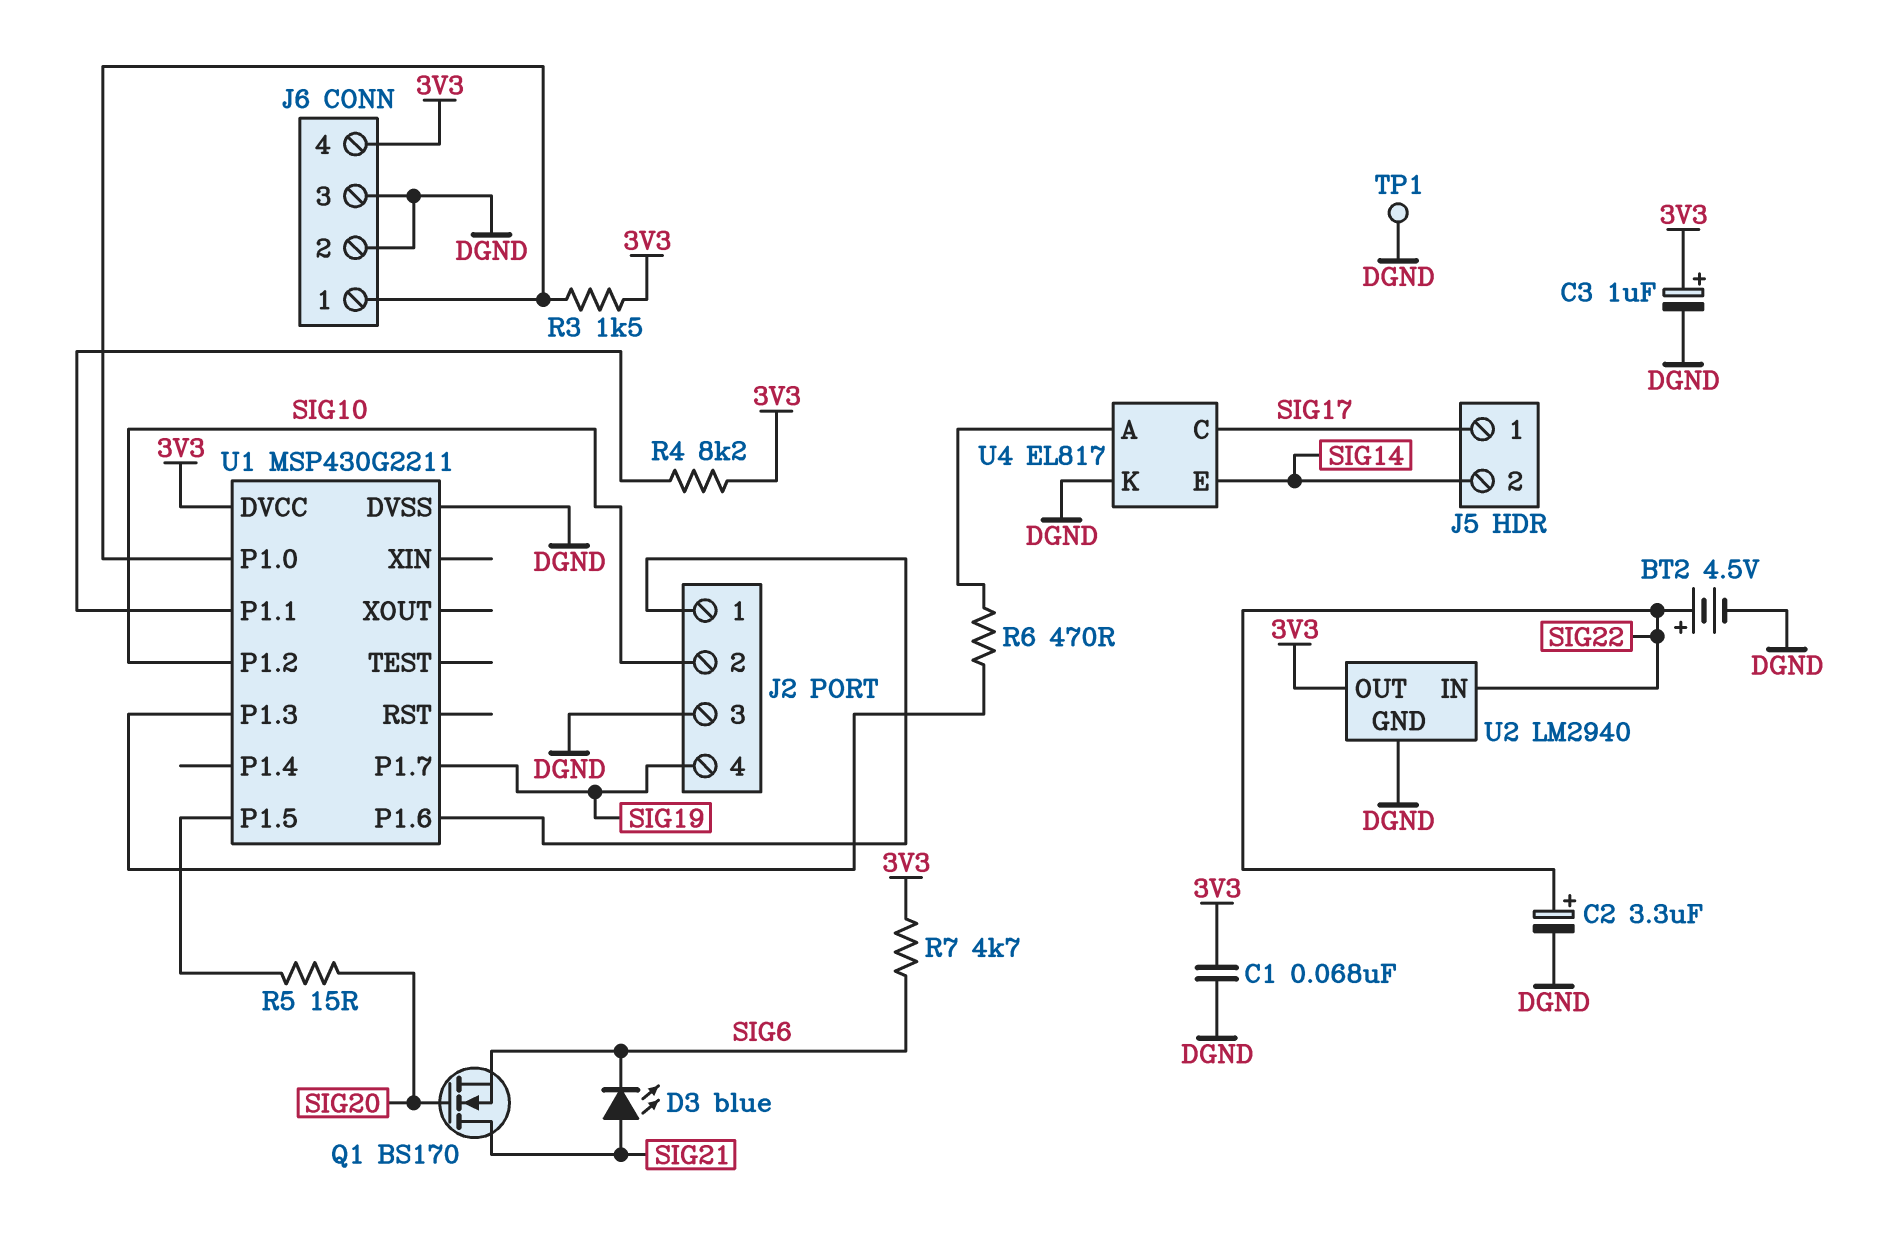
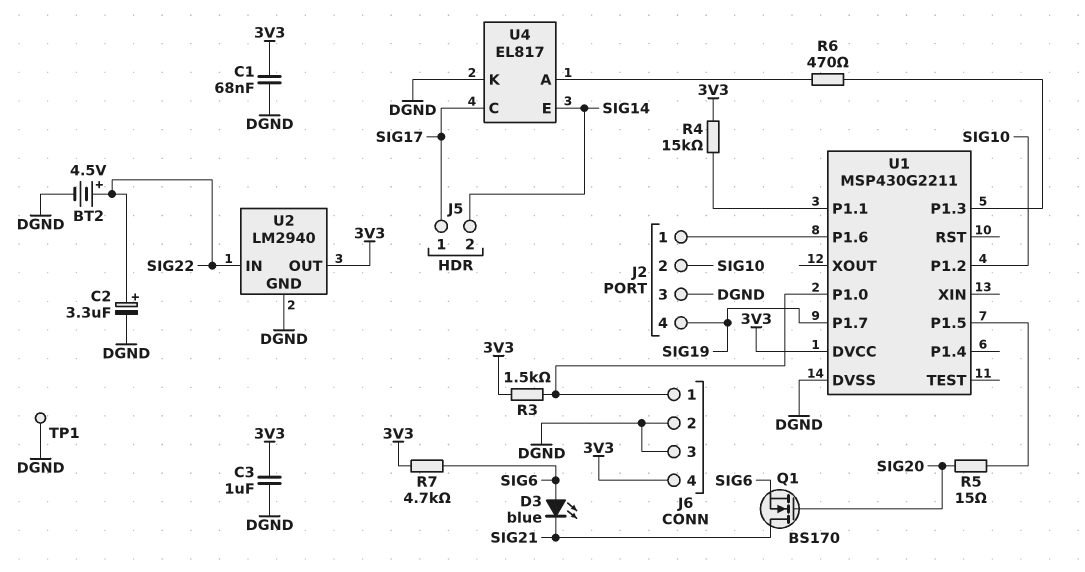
C3: 1uF (plus 3V3, minus DGND) -> 1uF (3V3, DGND)
D3: LED blue (A SIG21, K SIG6) -> LED blue (A SIG6, K SIG21)
R4: 8.2k (3V3, U1/P1.1) -> 15k (3V3, U1/P1.1)

